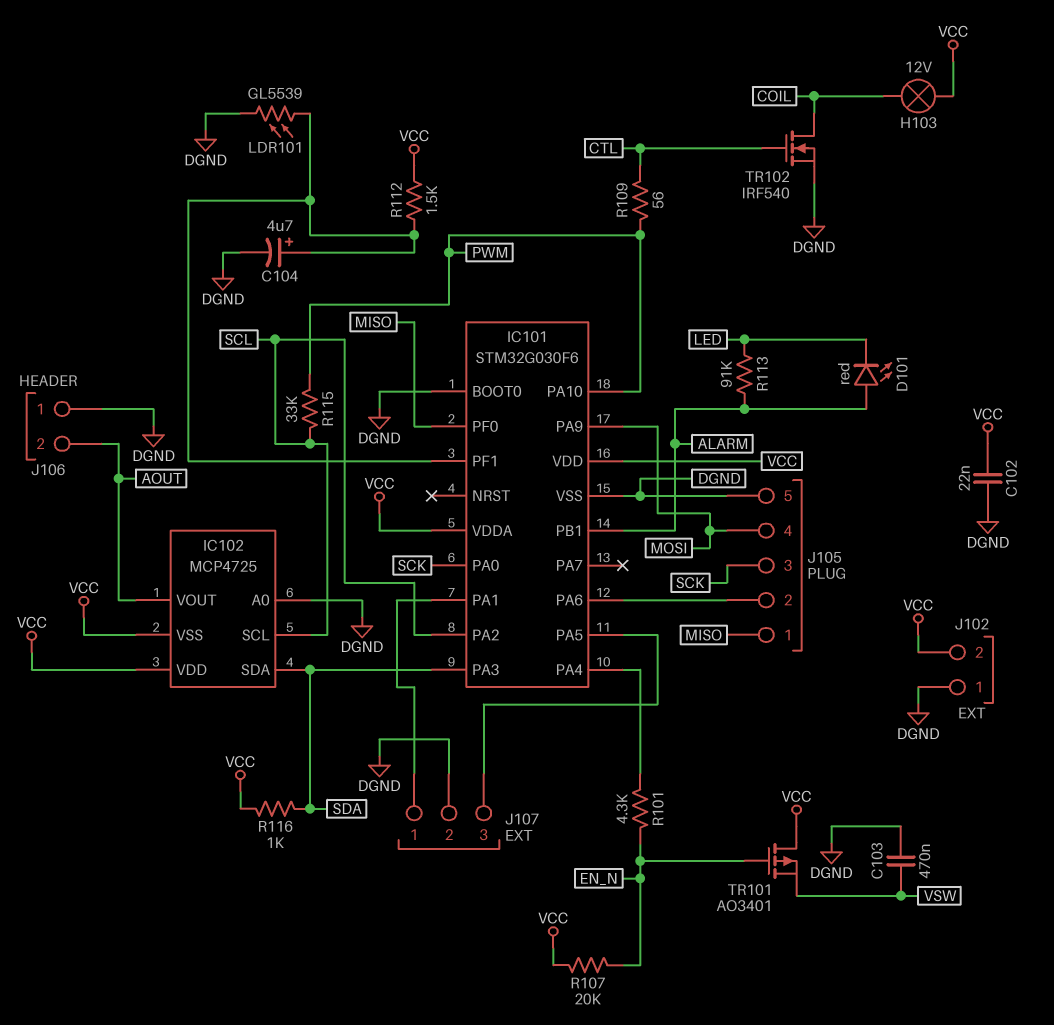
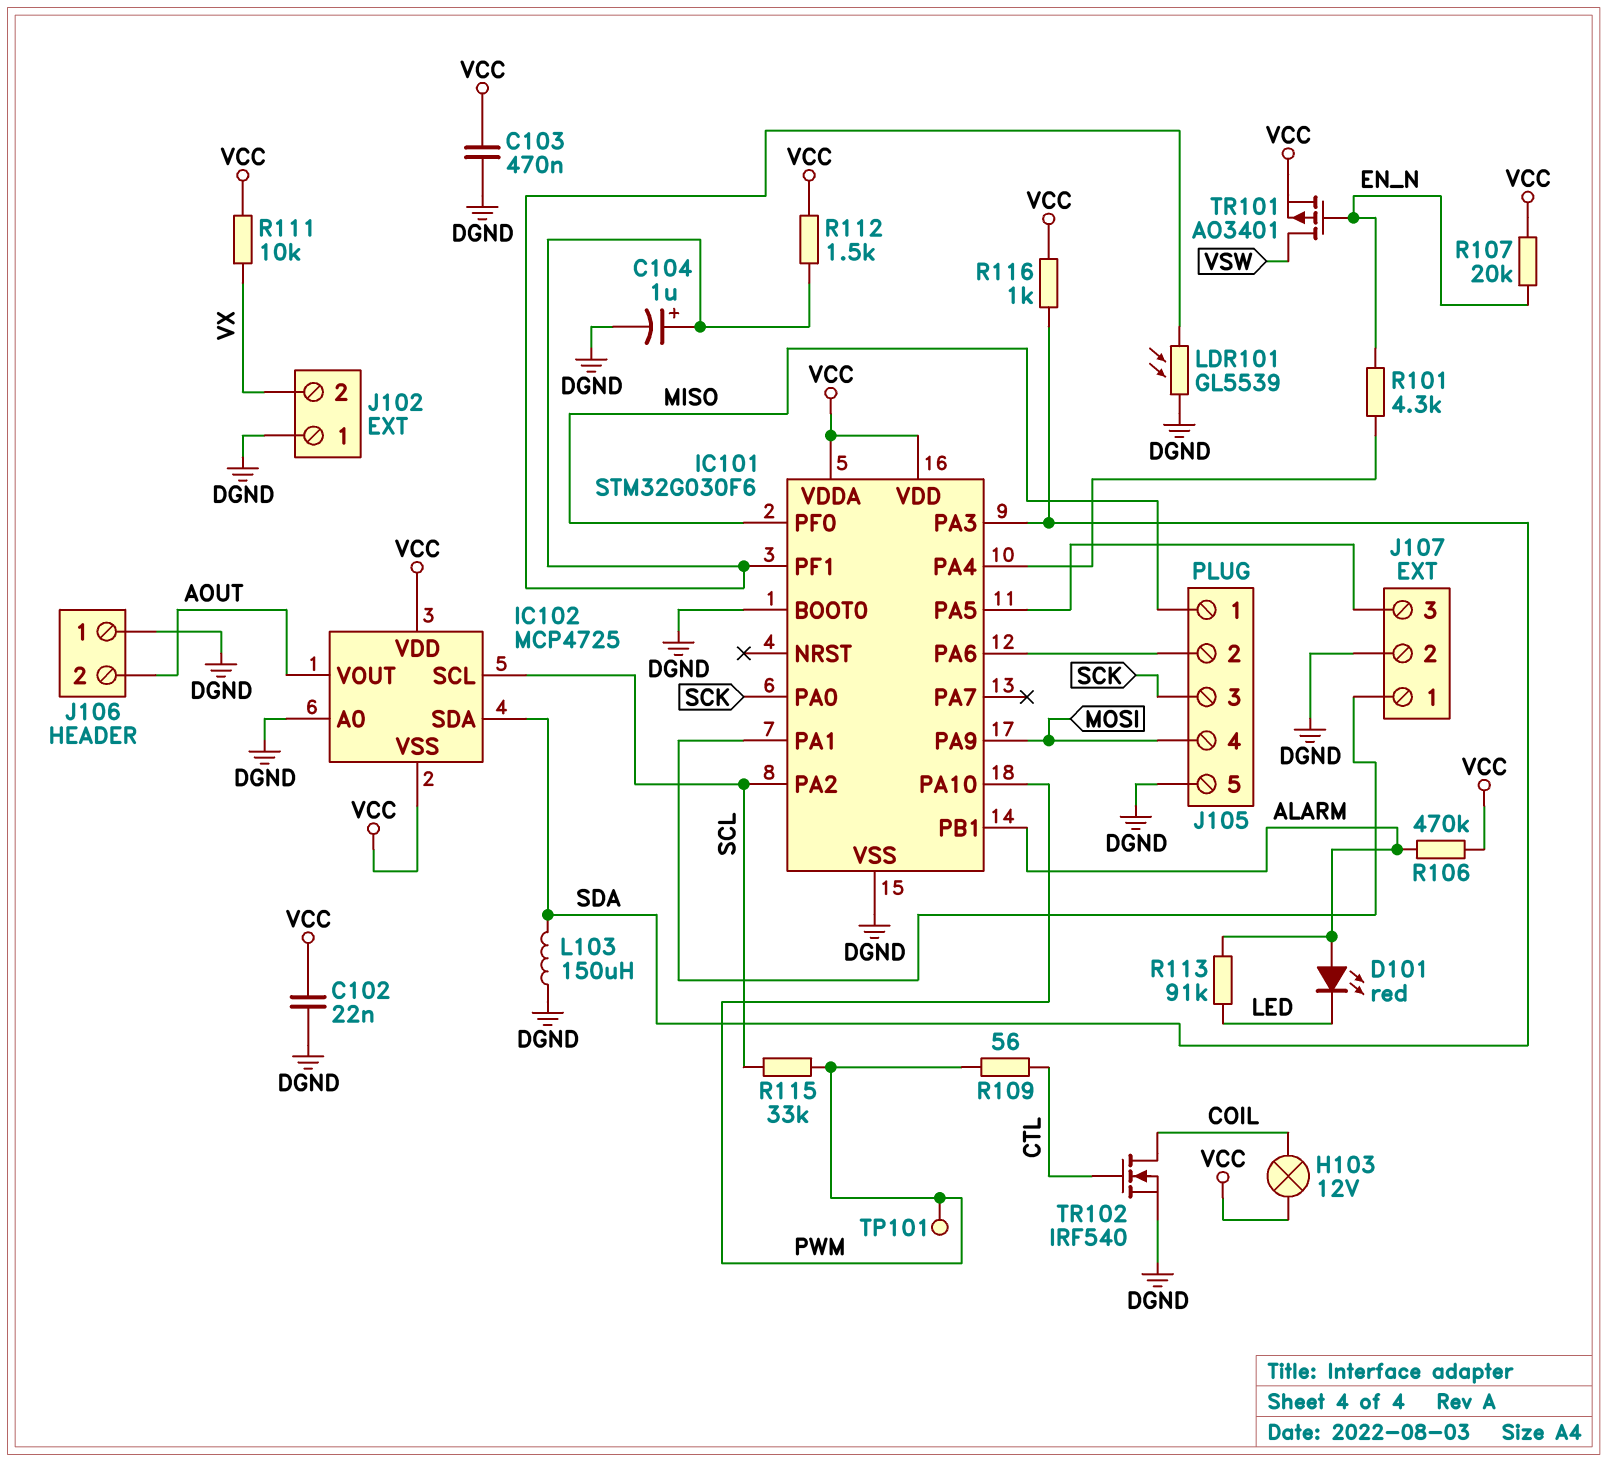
C103: 470nF (DGND, VSW) -> 470nF (DGND, VCC)
C104: 4.7uF (plus IC101/PF1, minus DGND) -> 1uF (plus IC101/PF1, minus DGND)
J102 pin 2: VCC -> VX
L103: none -> 150uH (DGND, SDA)
R106: none -> 470k (ALARM, VCC)
R111: none -> 10k (VCC, VX)
TP101: none -> test point (PWM)
TR101: PMOS AO3401 (G EN_N, D VCC, S VSW) -> PMOS AO3401 (G EN_N, D VSW, S VCC)

